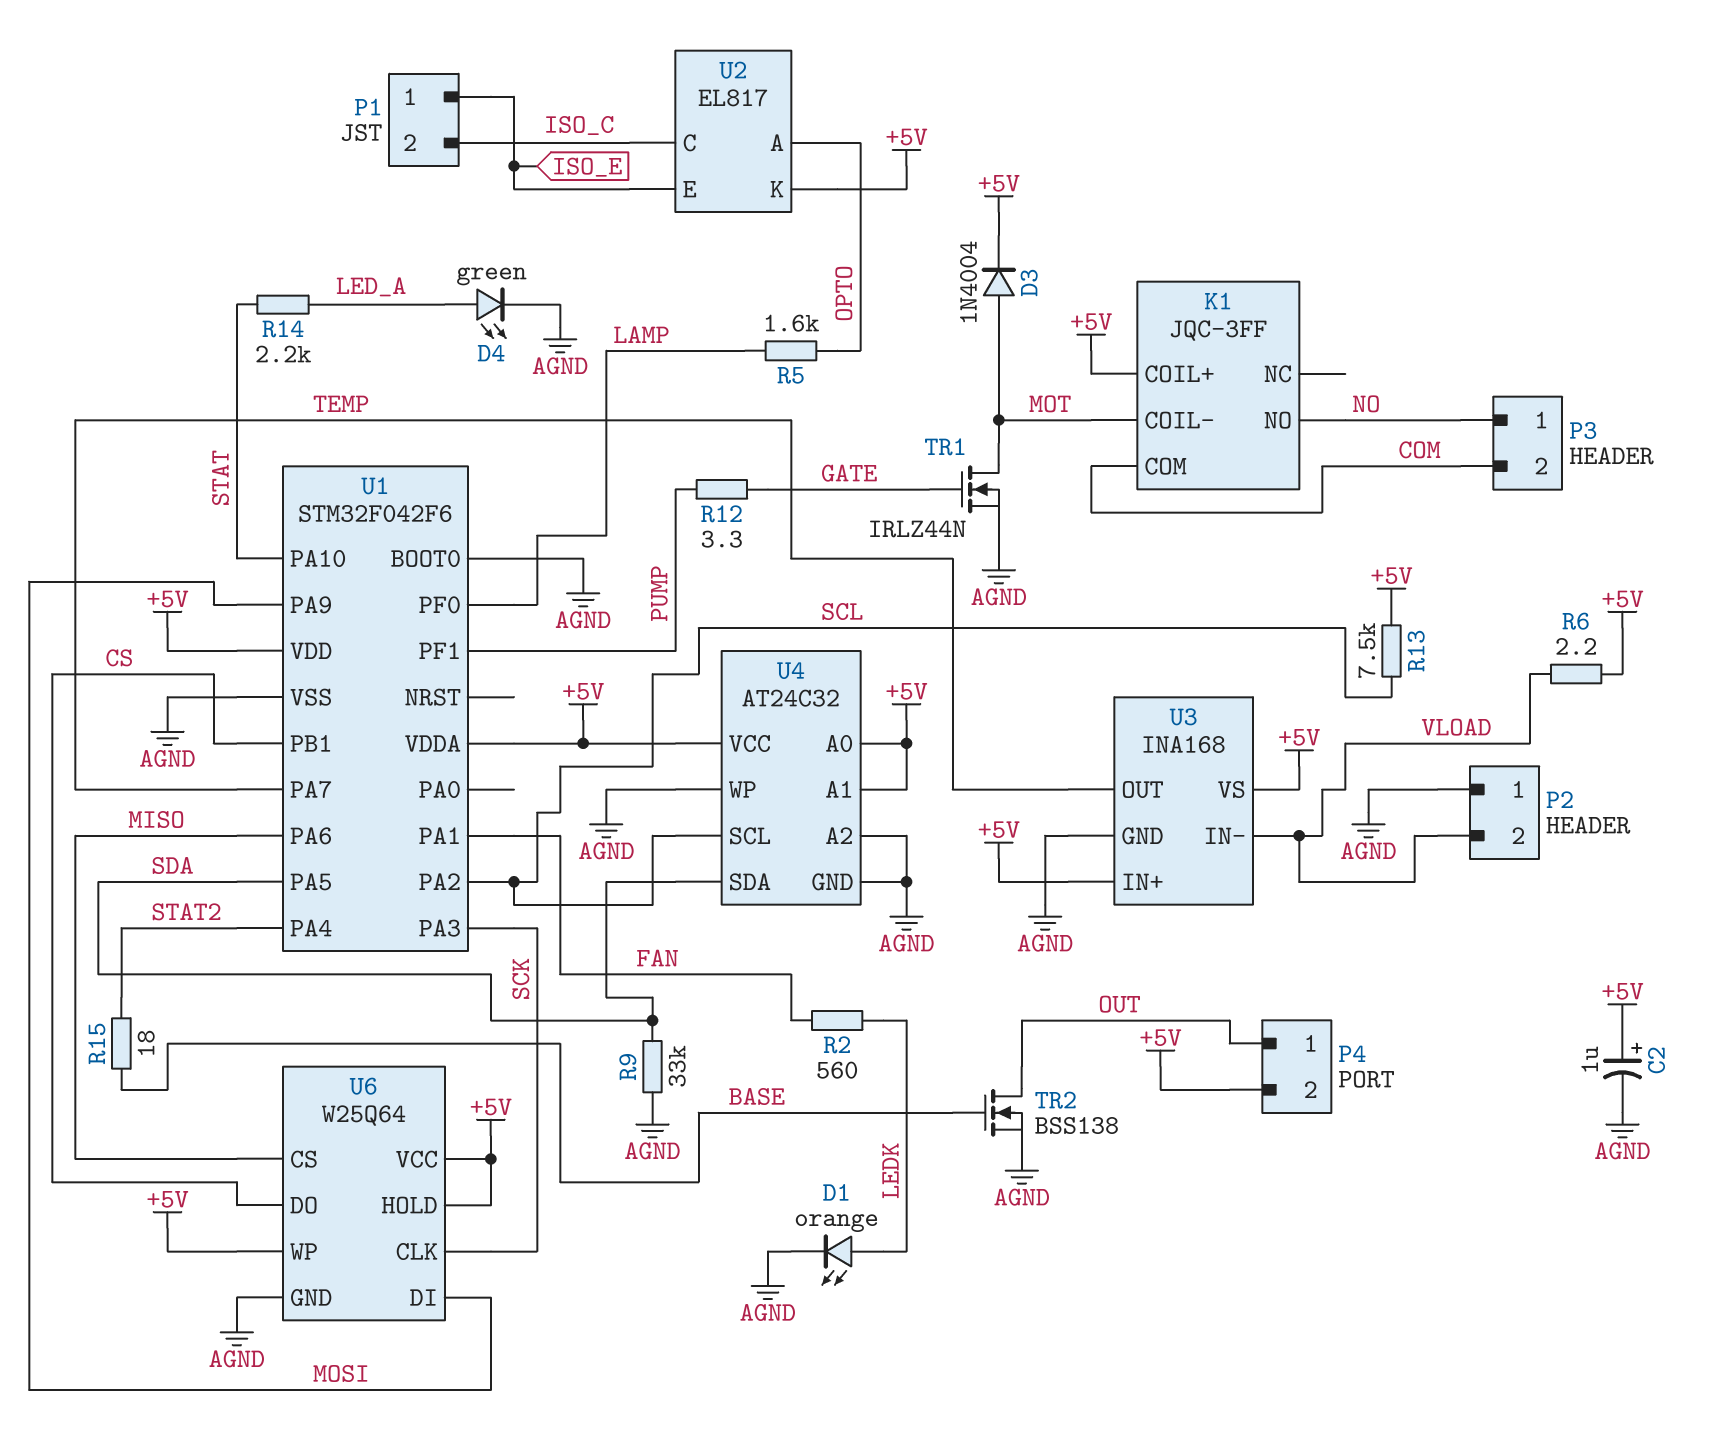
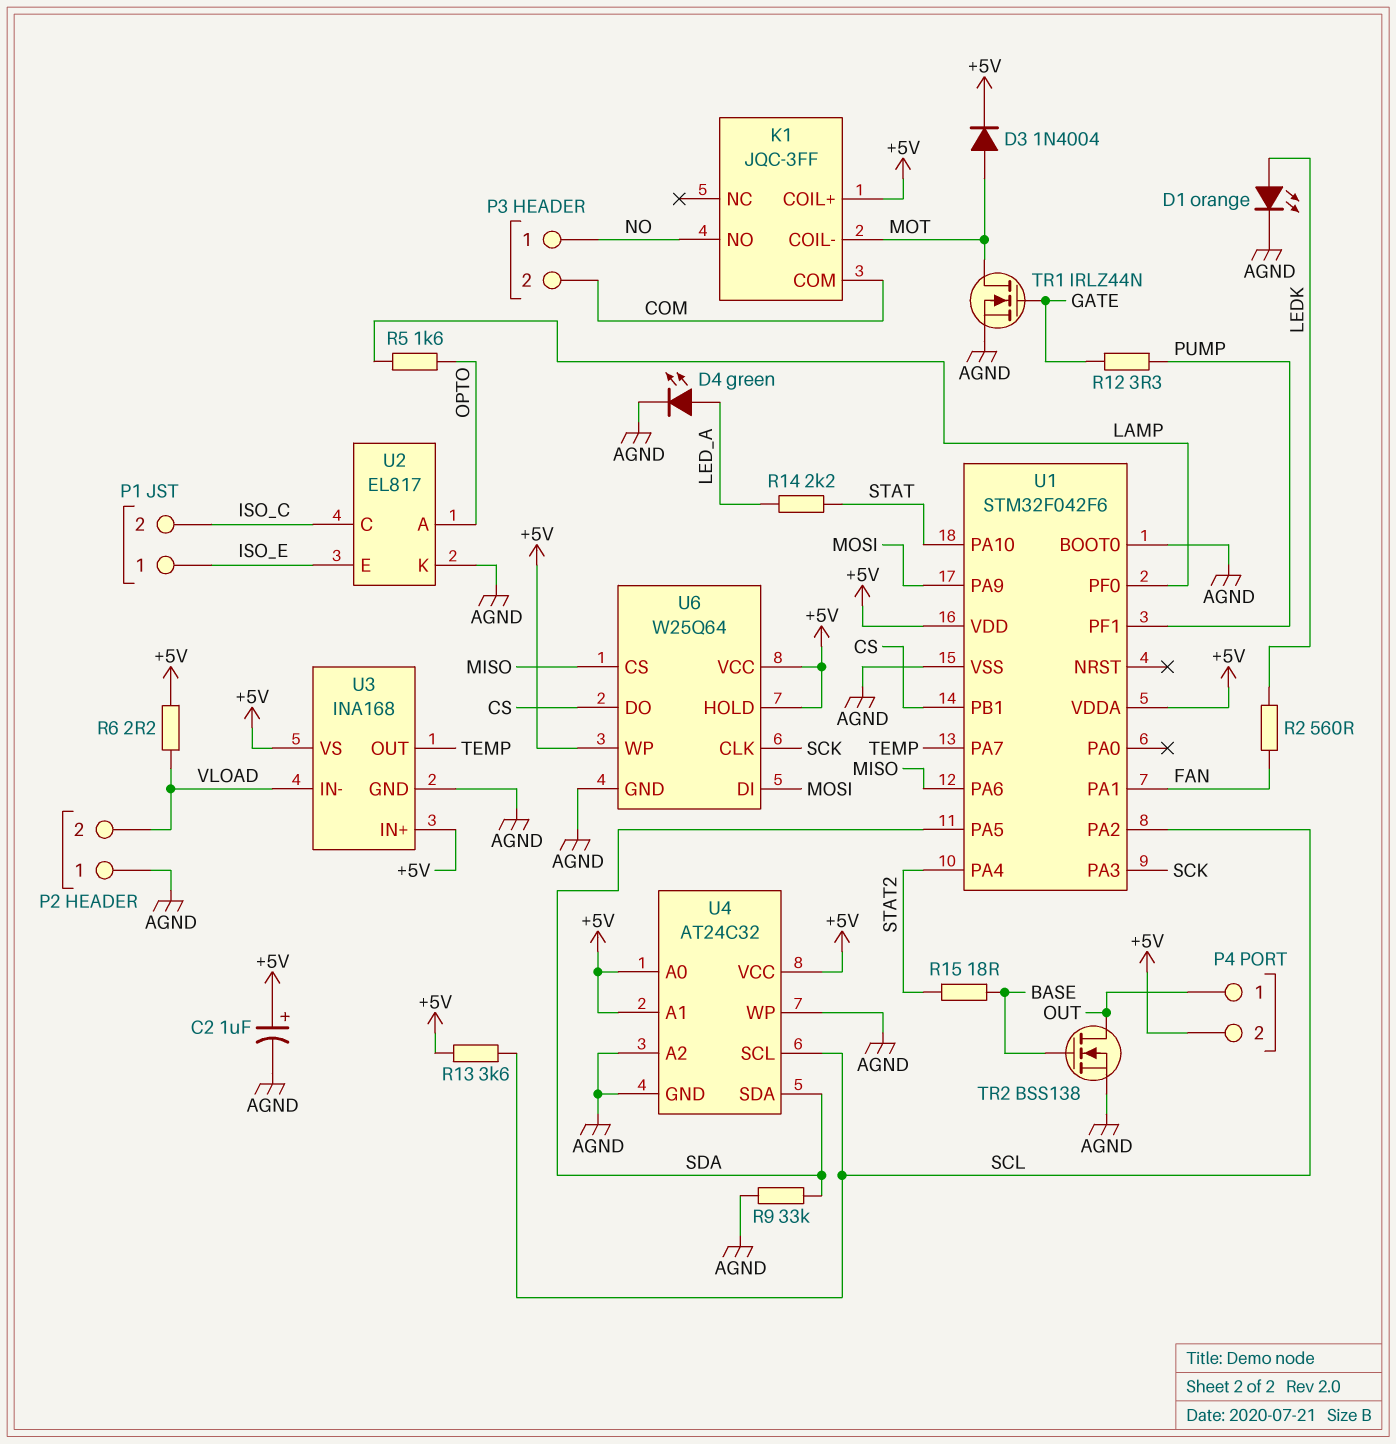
R13: 7.5k (+5V, SCL) -> 3.6k (+5V, SCL)
U2 pin K: +5V -> AGND

